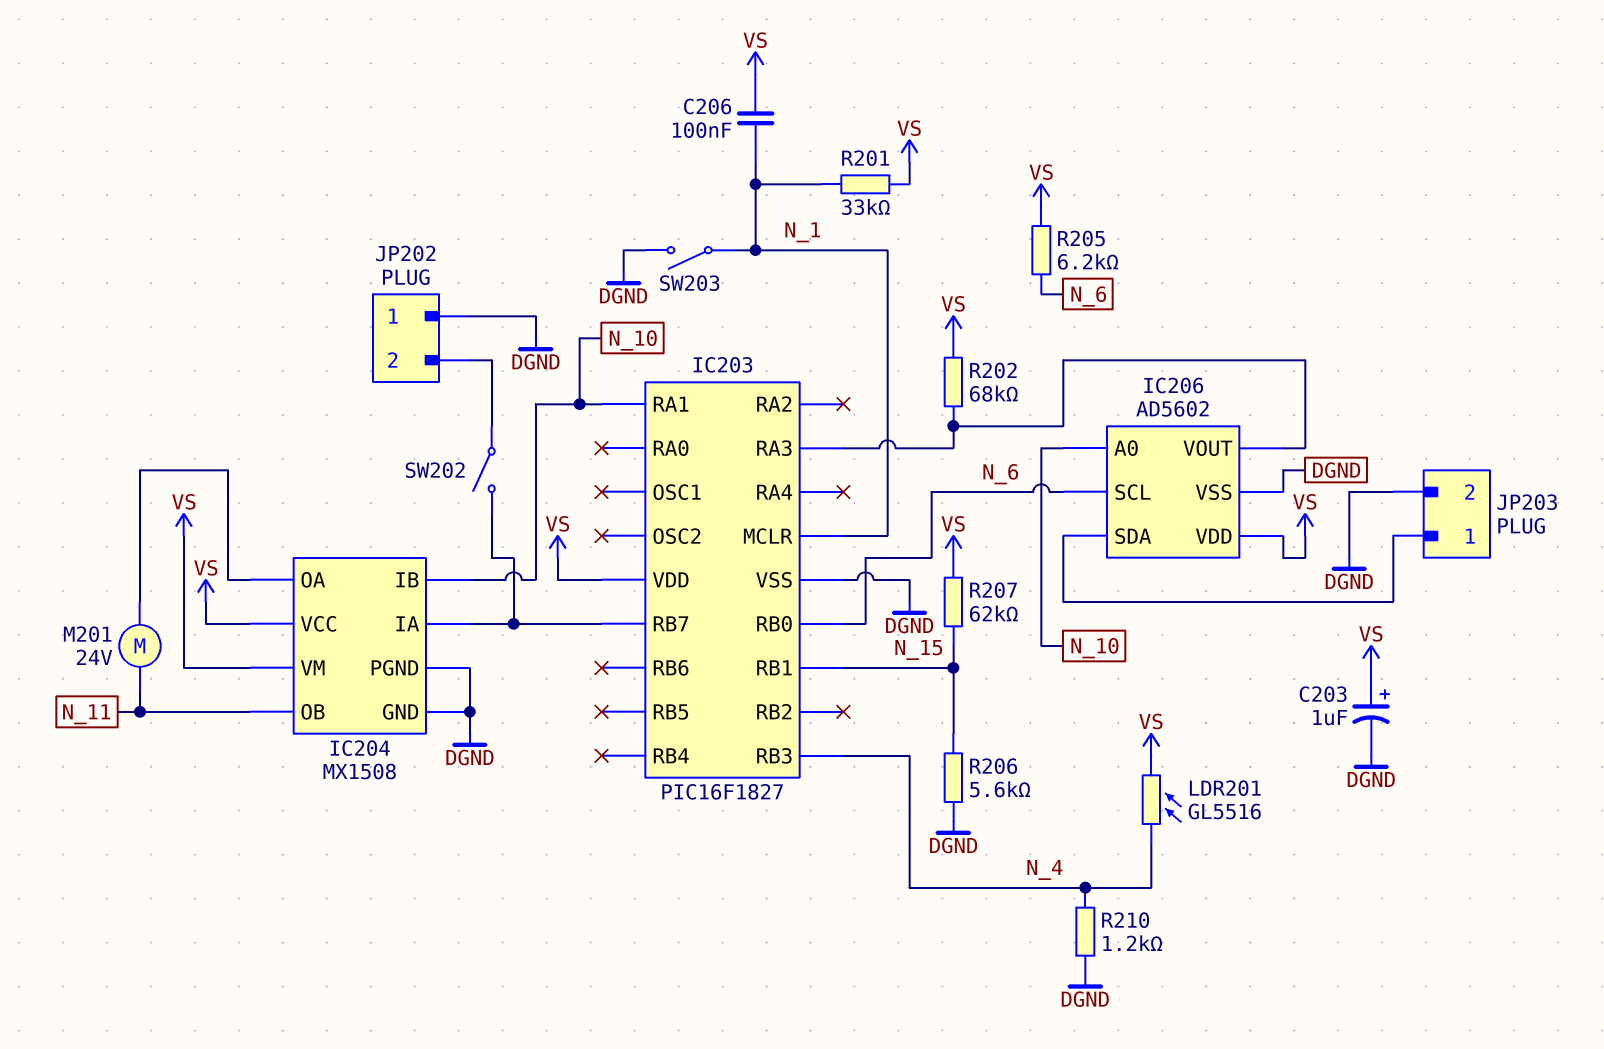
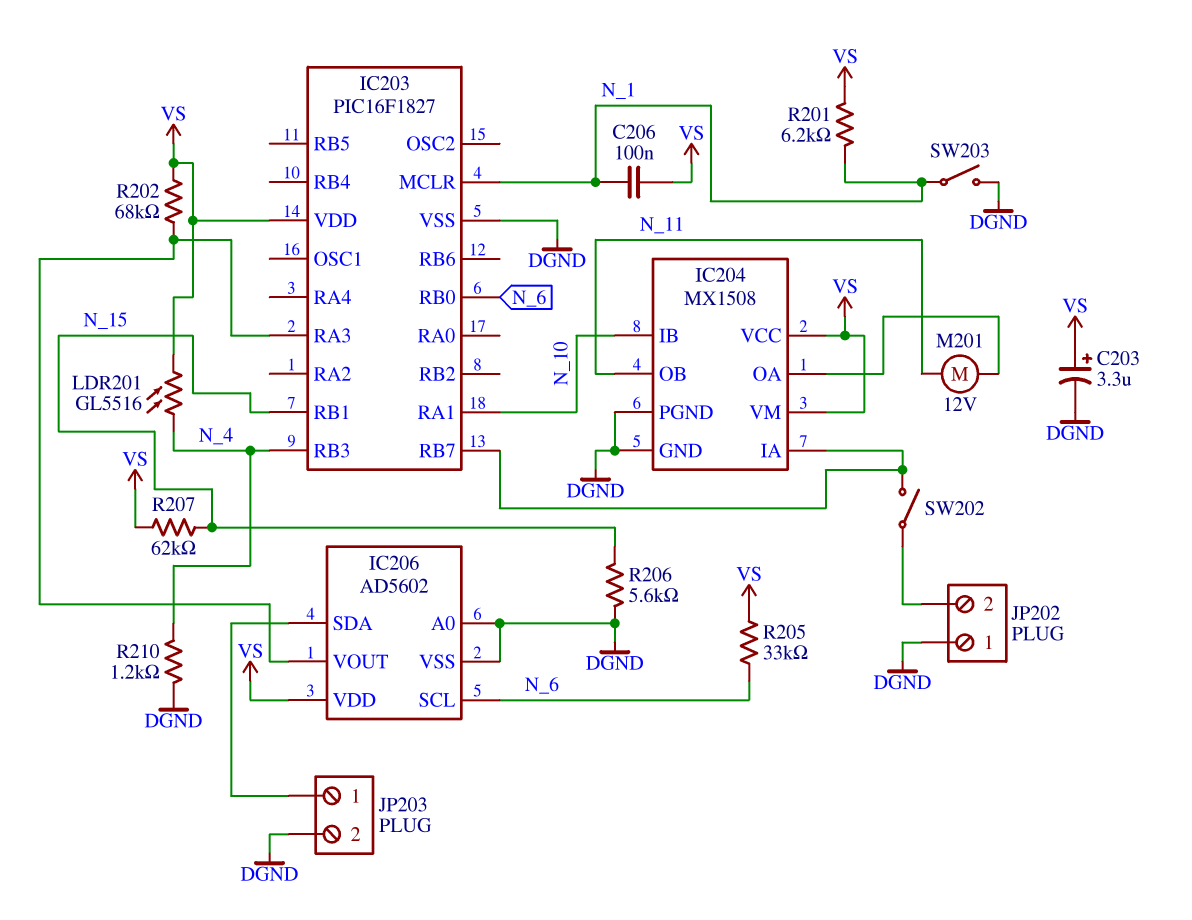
C203: 1uF (plus VS, minus DGND) -> 3.3uF (plus VS, minus DGND)
IC206 pin A0: N_10 -> DGND
M201: motor 24V (IC204/OA, N_11) -> motor 12V (IC204/OA, N_11)
R201: 33k (N_1, VS) -> 6.2k (N_1, VS)
R205: 6.2k (N_6, VS) -> 33k (N_6, VS)

